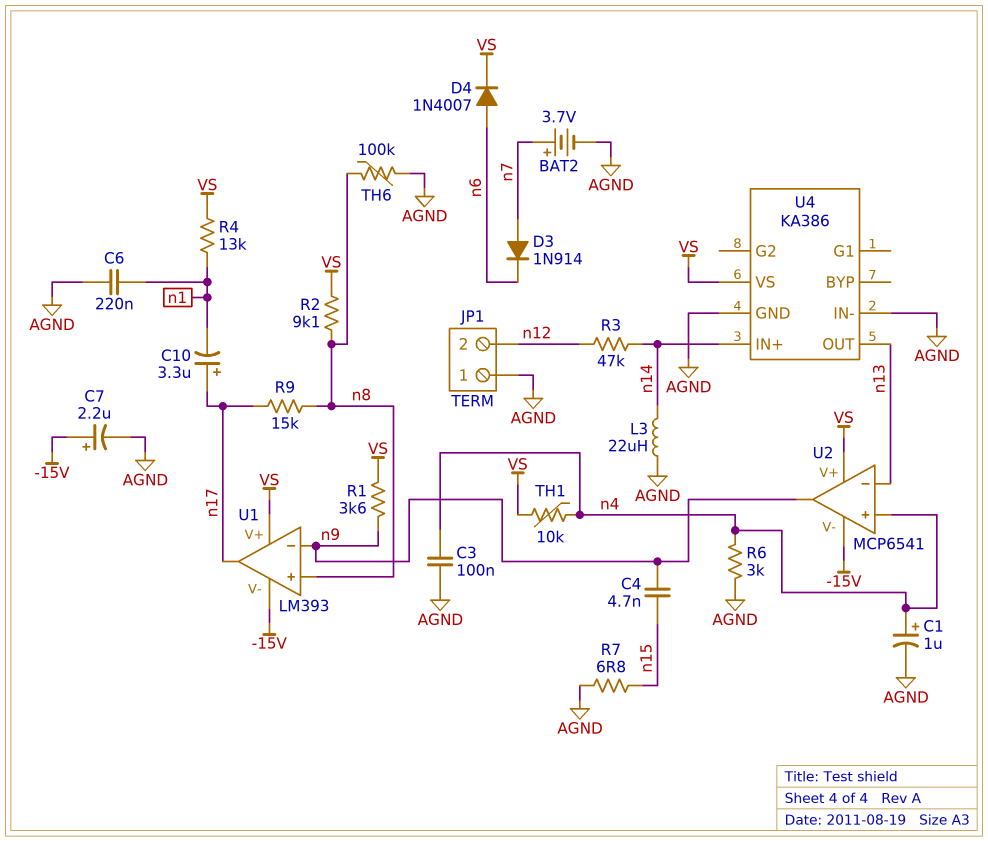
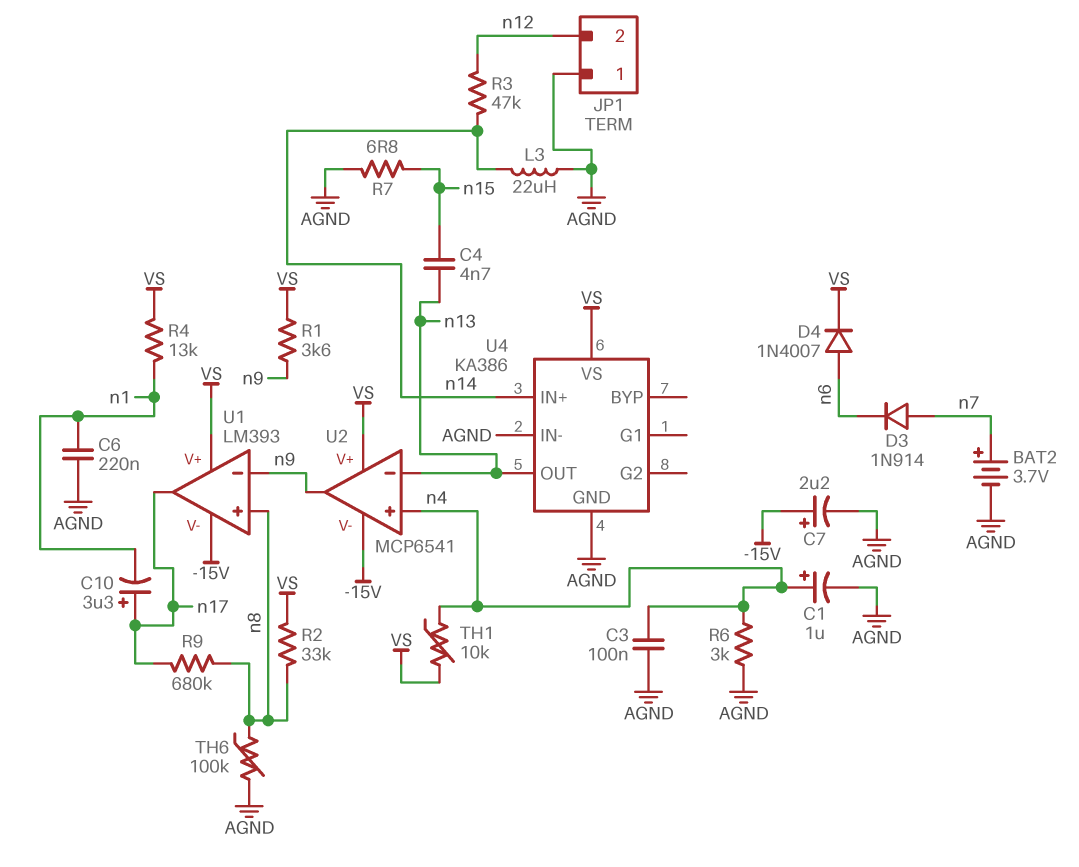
C4: 4.7nF (n9, n15) -> 4.7nF (n13, n15)
R2: 9.1k (VS, n8) -> 33k (VS, n8)
R9: 15k (n8, n17) -> 680k (n8, n17)

